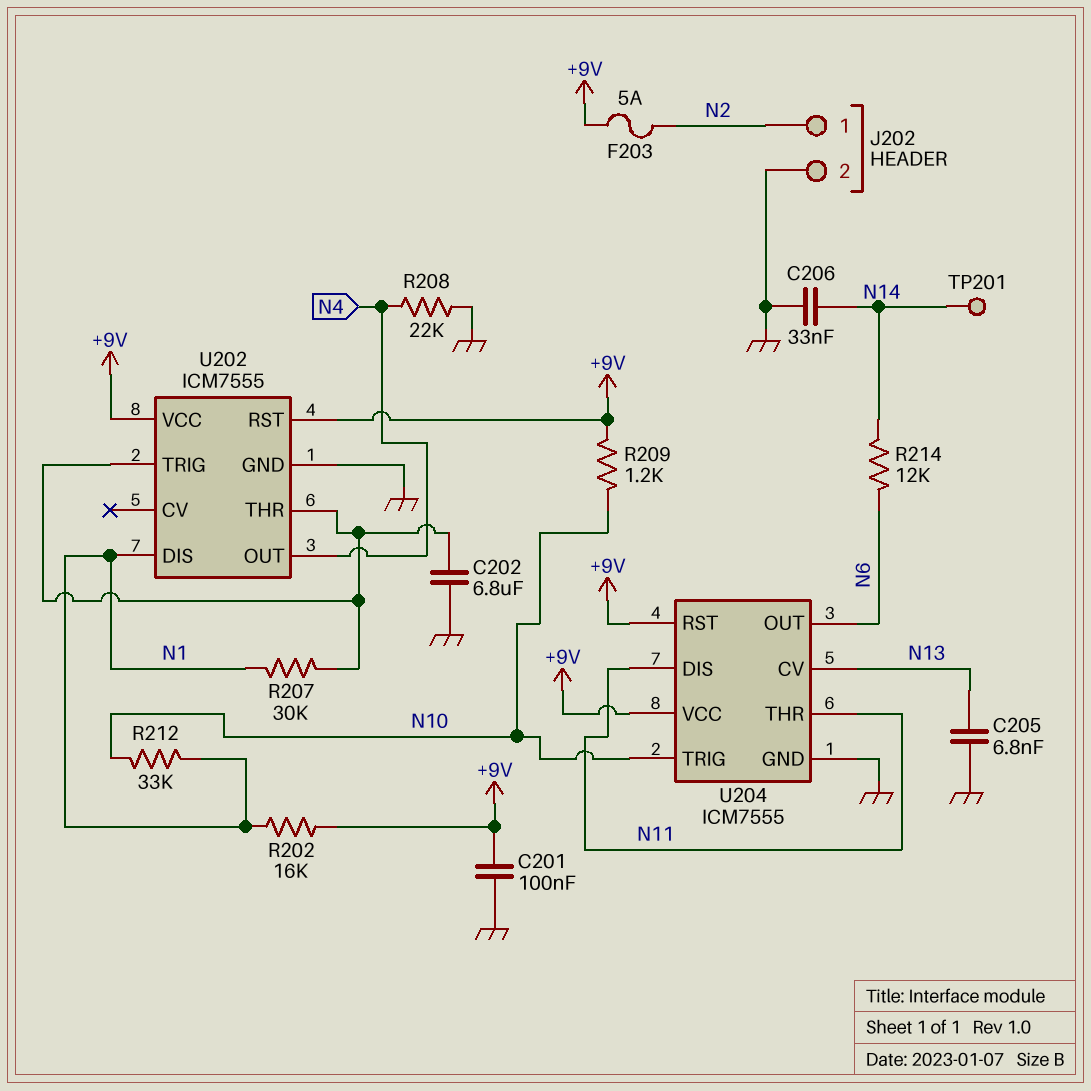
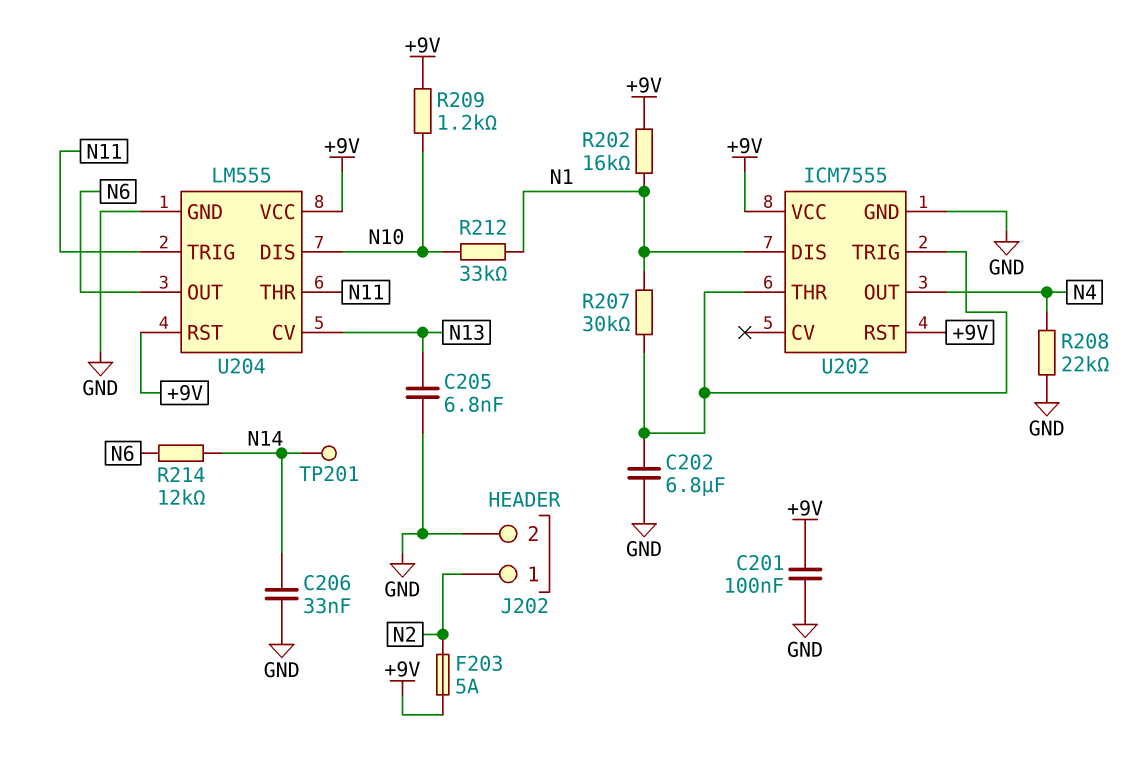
U204: ICM7555 -> LM555
U204 pin DIS: N11 -> N10
U204 pin TRIG: N10 -> N11

